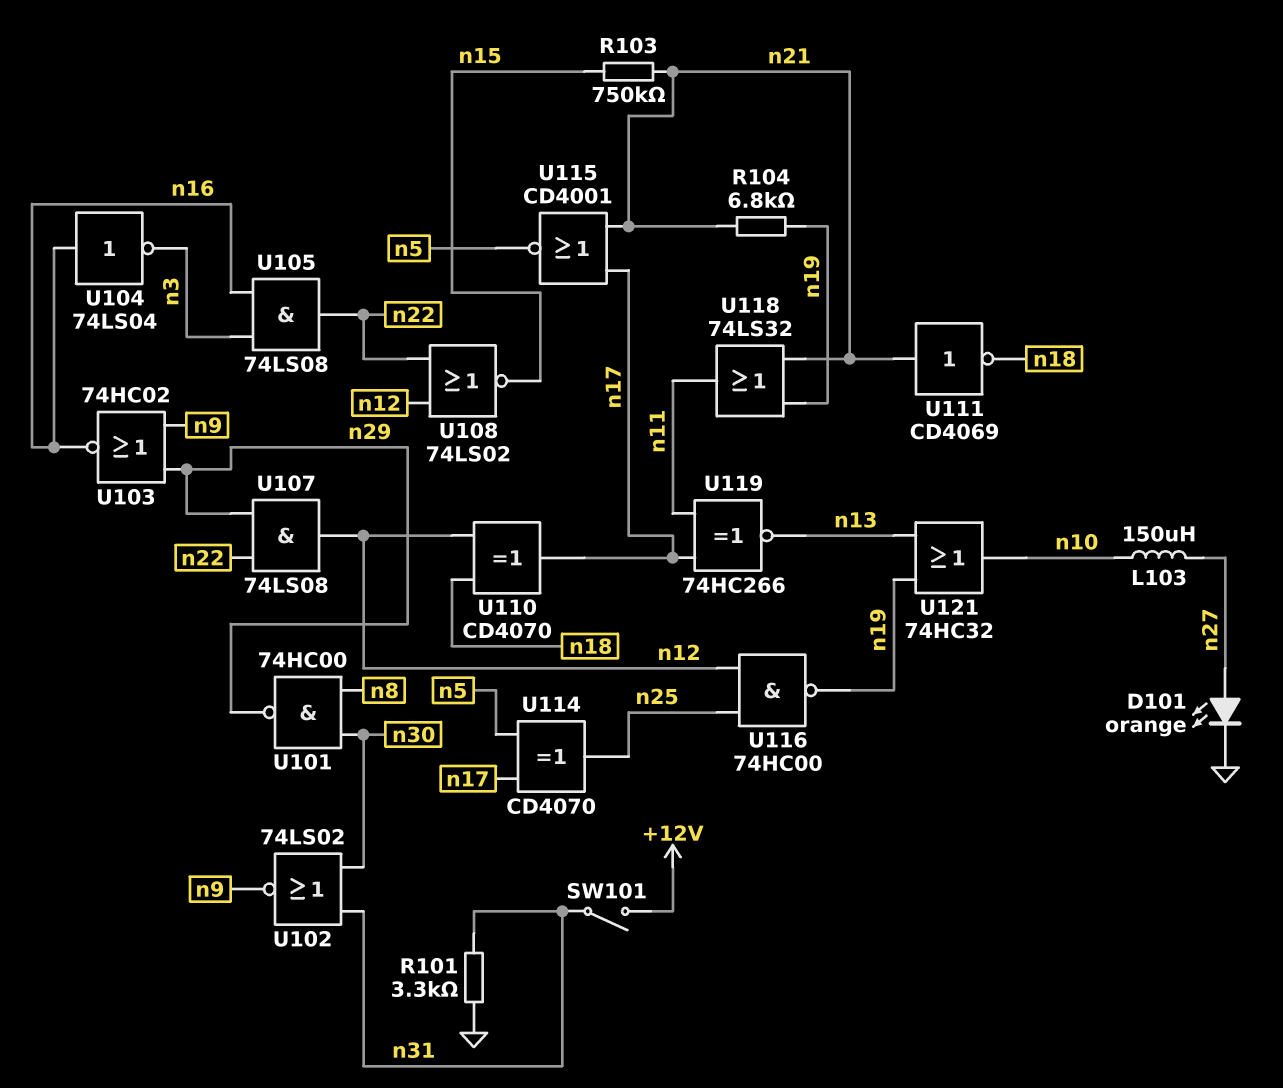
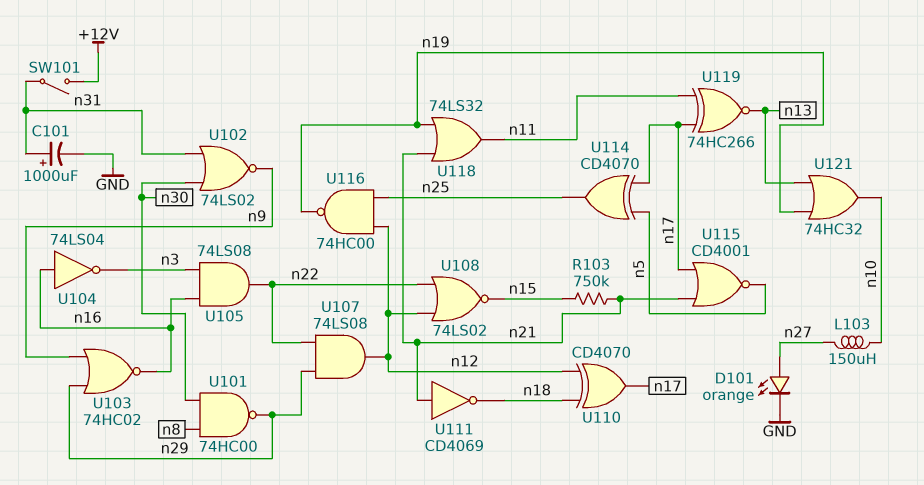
C101: none -> 1000uF (plus n31, minus GND)
R101: 3.3k (GND, n31) -> none
R104: 6.8k (n19, n21) -> none

